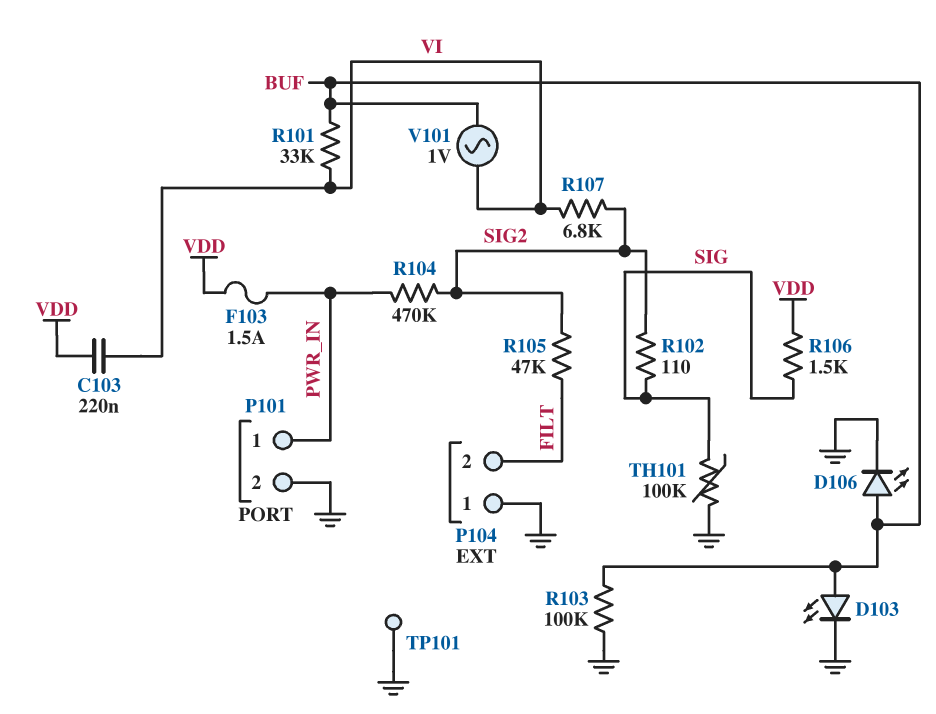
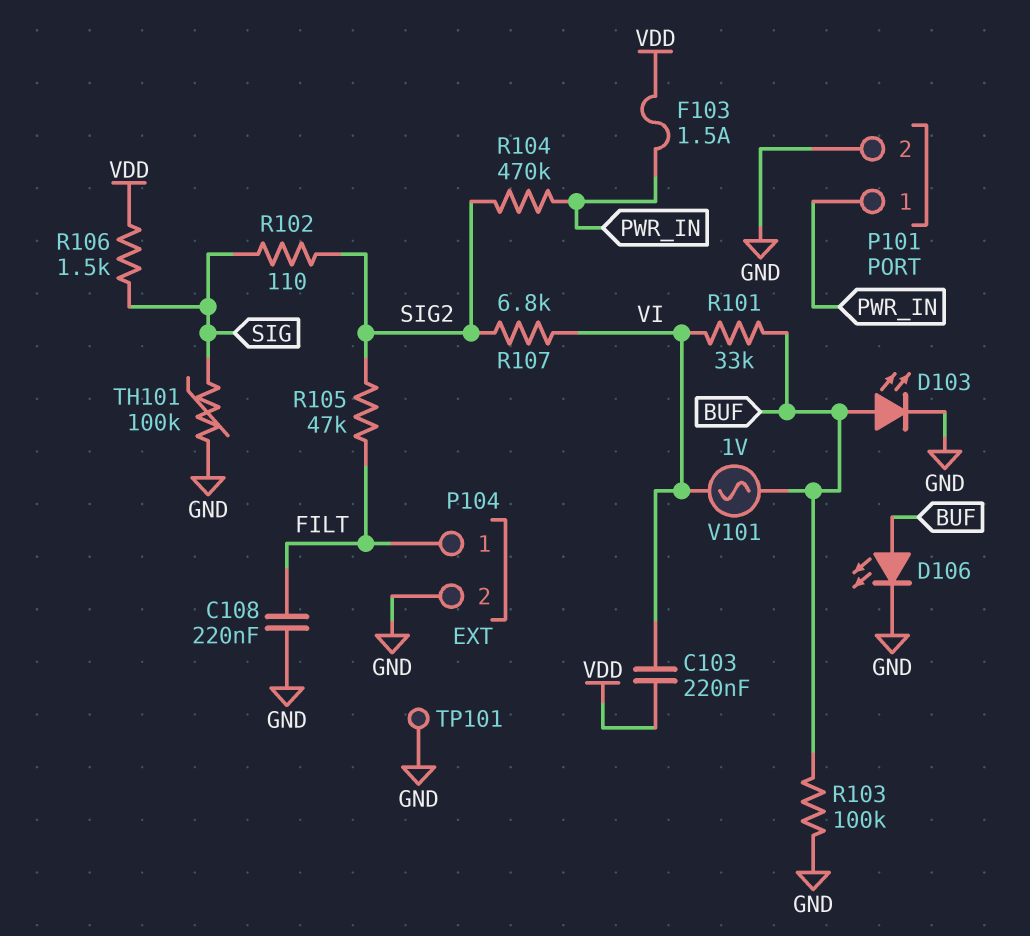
C108: none -> 220nF (FILT, GND)
P104 pin 1: GND -> FILT
P104 pin 2: FILT -> GND

